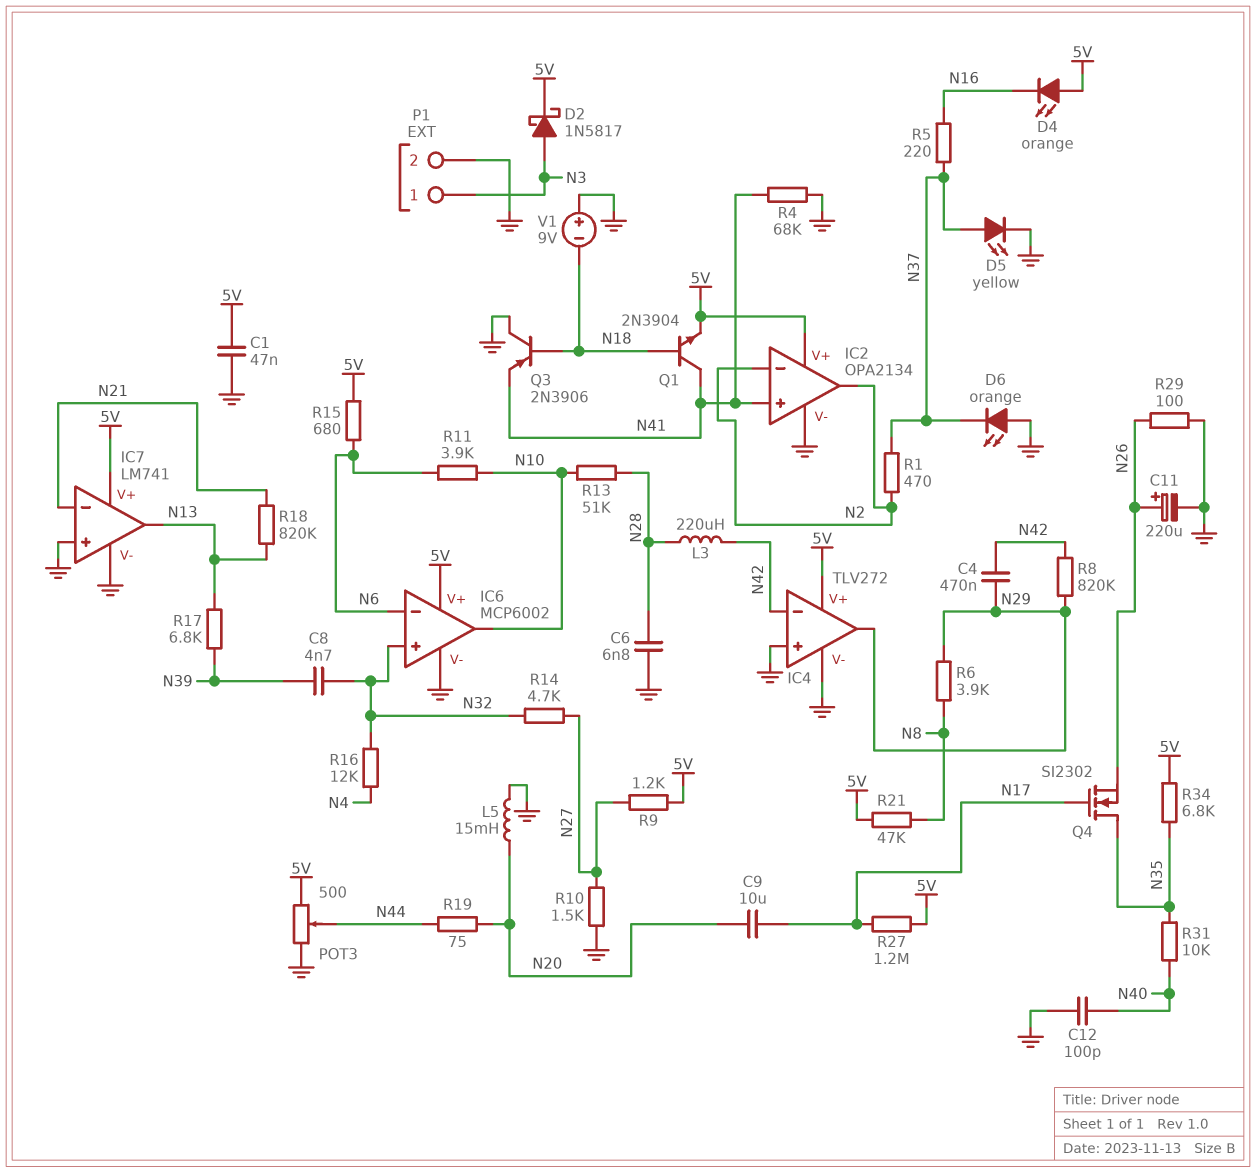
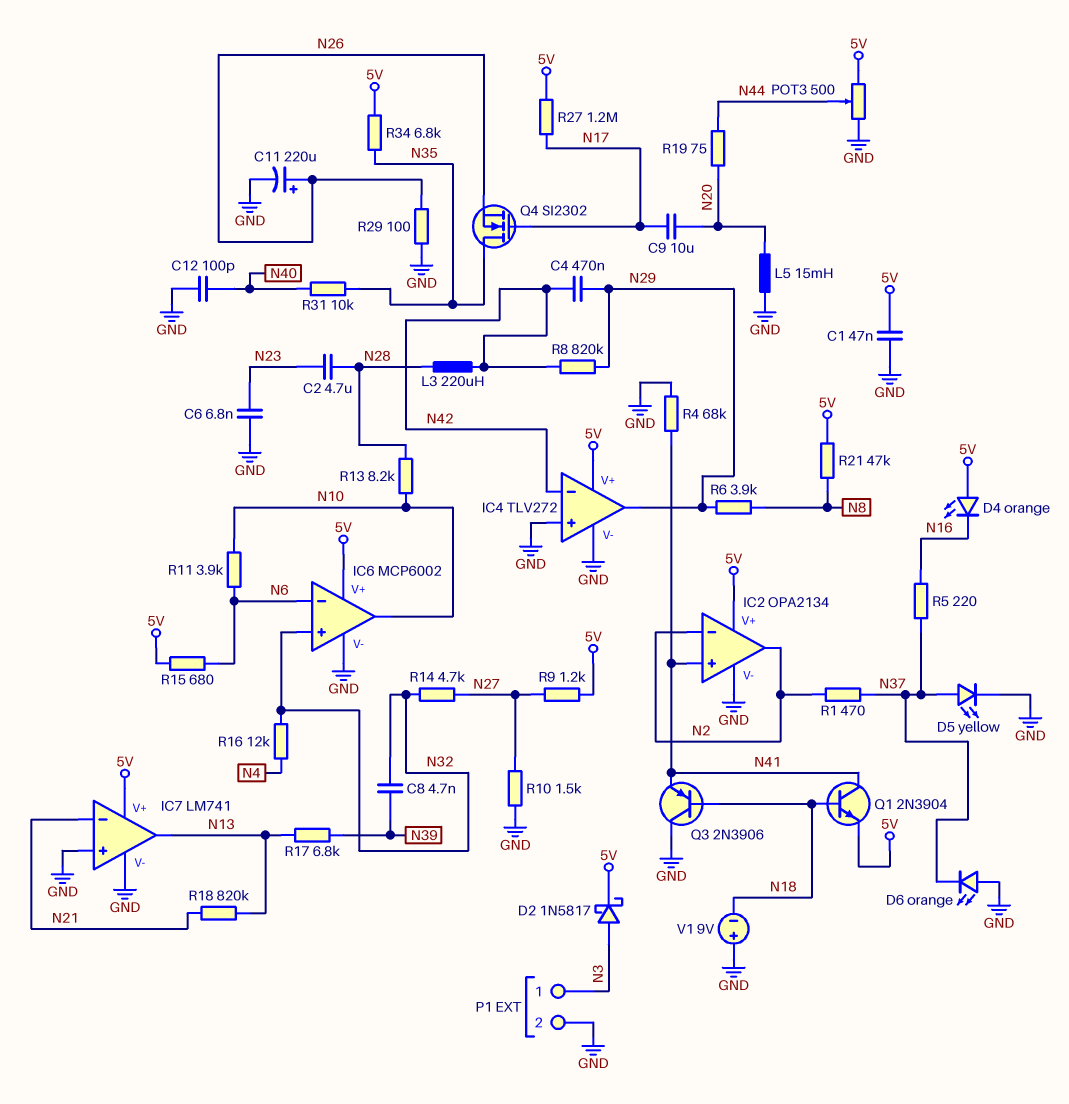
C2: none -> 4.7uF (N23, N28)
C6: 6.8nF (GND, N28) -> 6.8nF (GND, N23)
R13: 51k (N10, N28) -> 8.2k (N10, N28)

